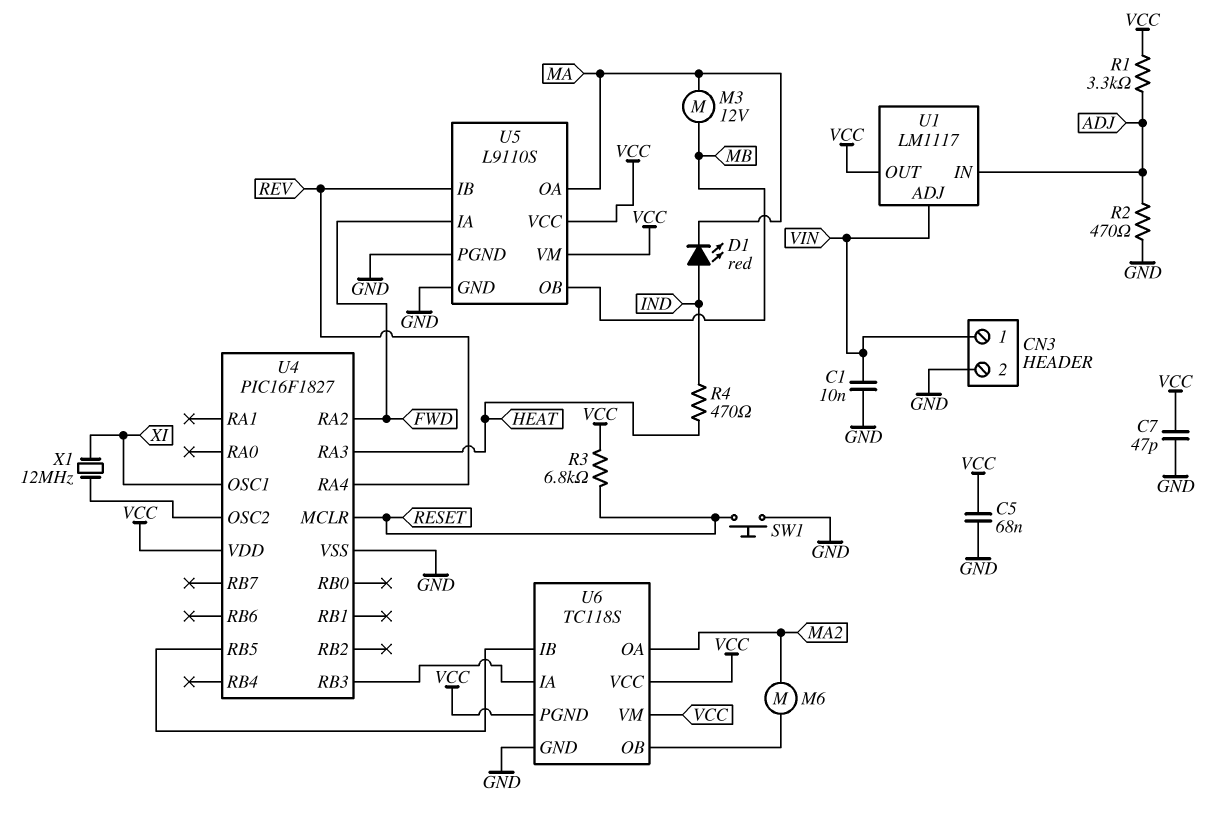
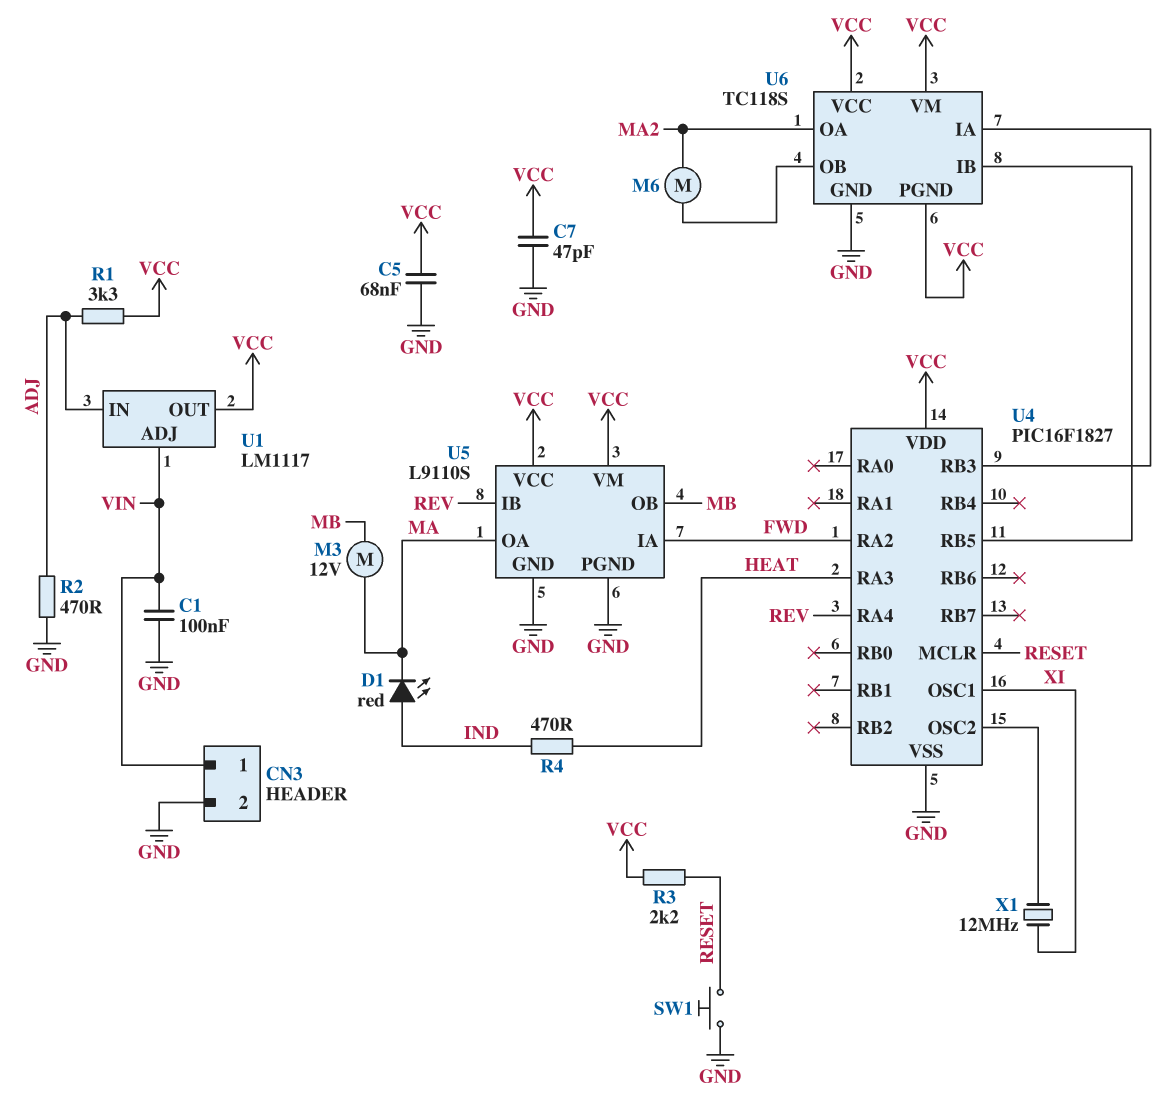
C1: 10nF (GND, VIN) -> 100nF (GND, VIN)
R3: 6.8k (RESET, VCC) -> 2.2k (RESET, VCC)

